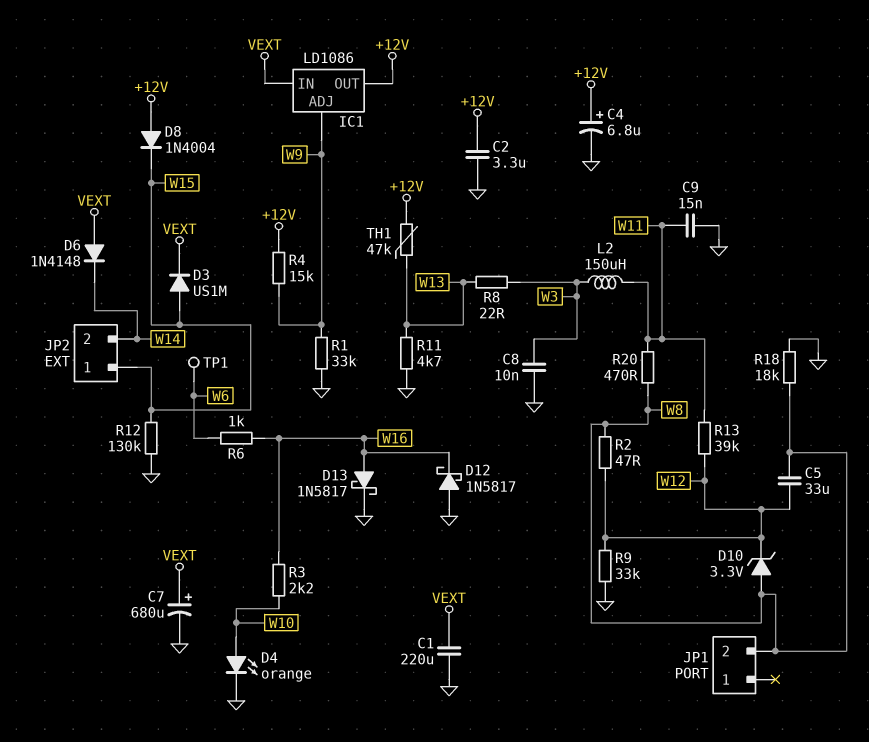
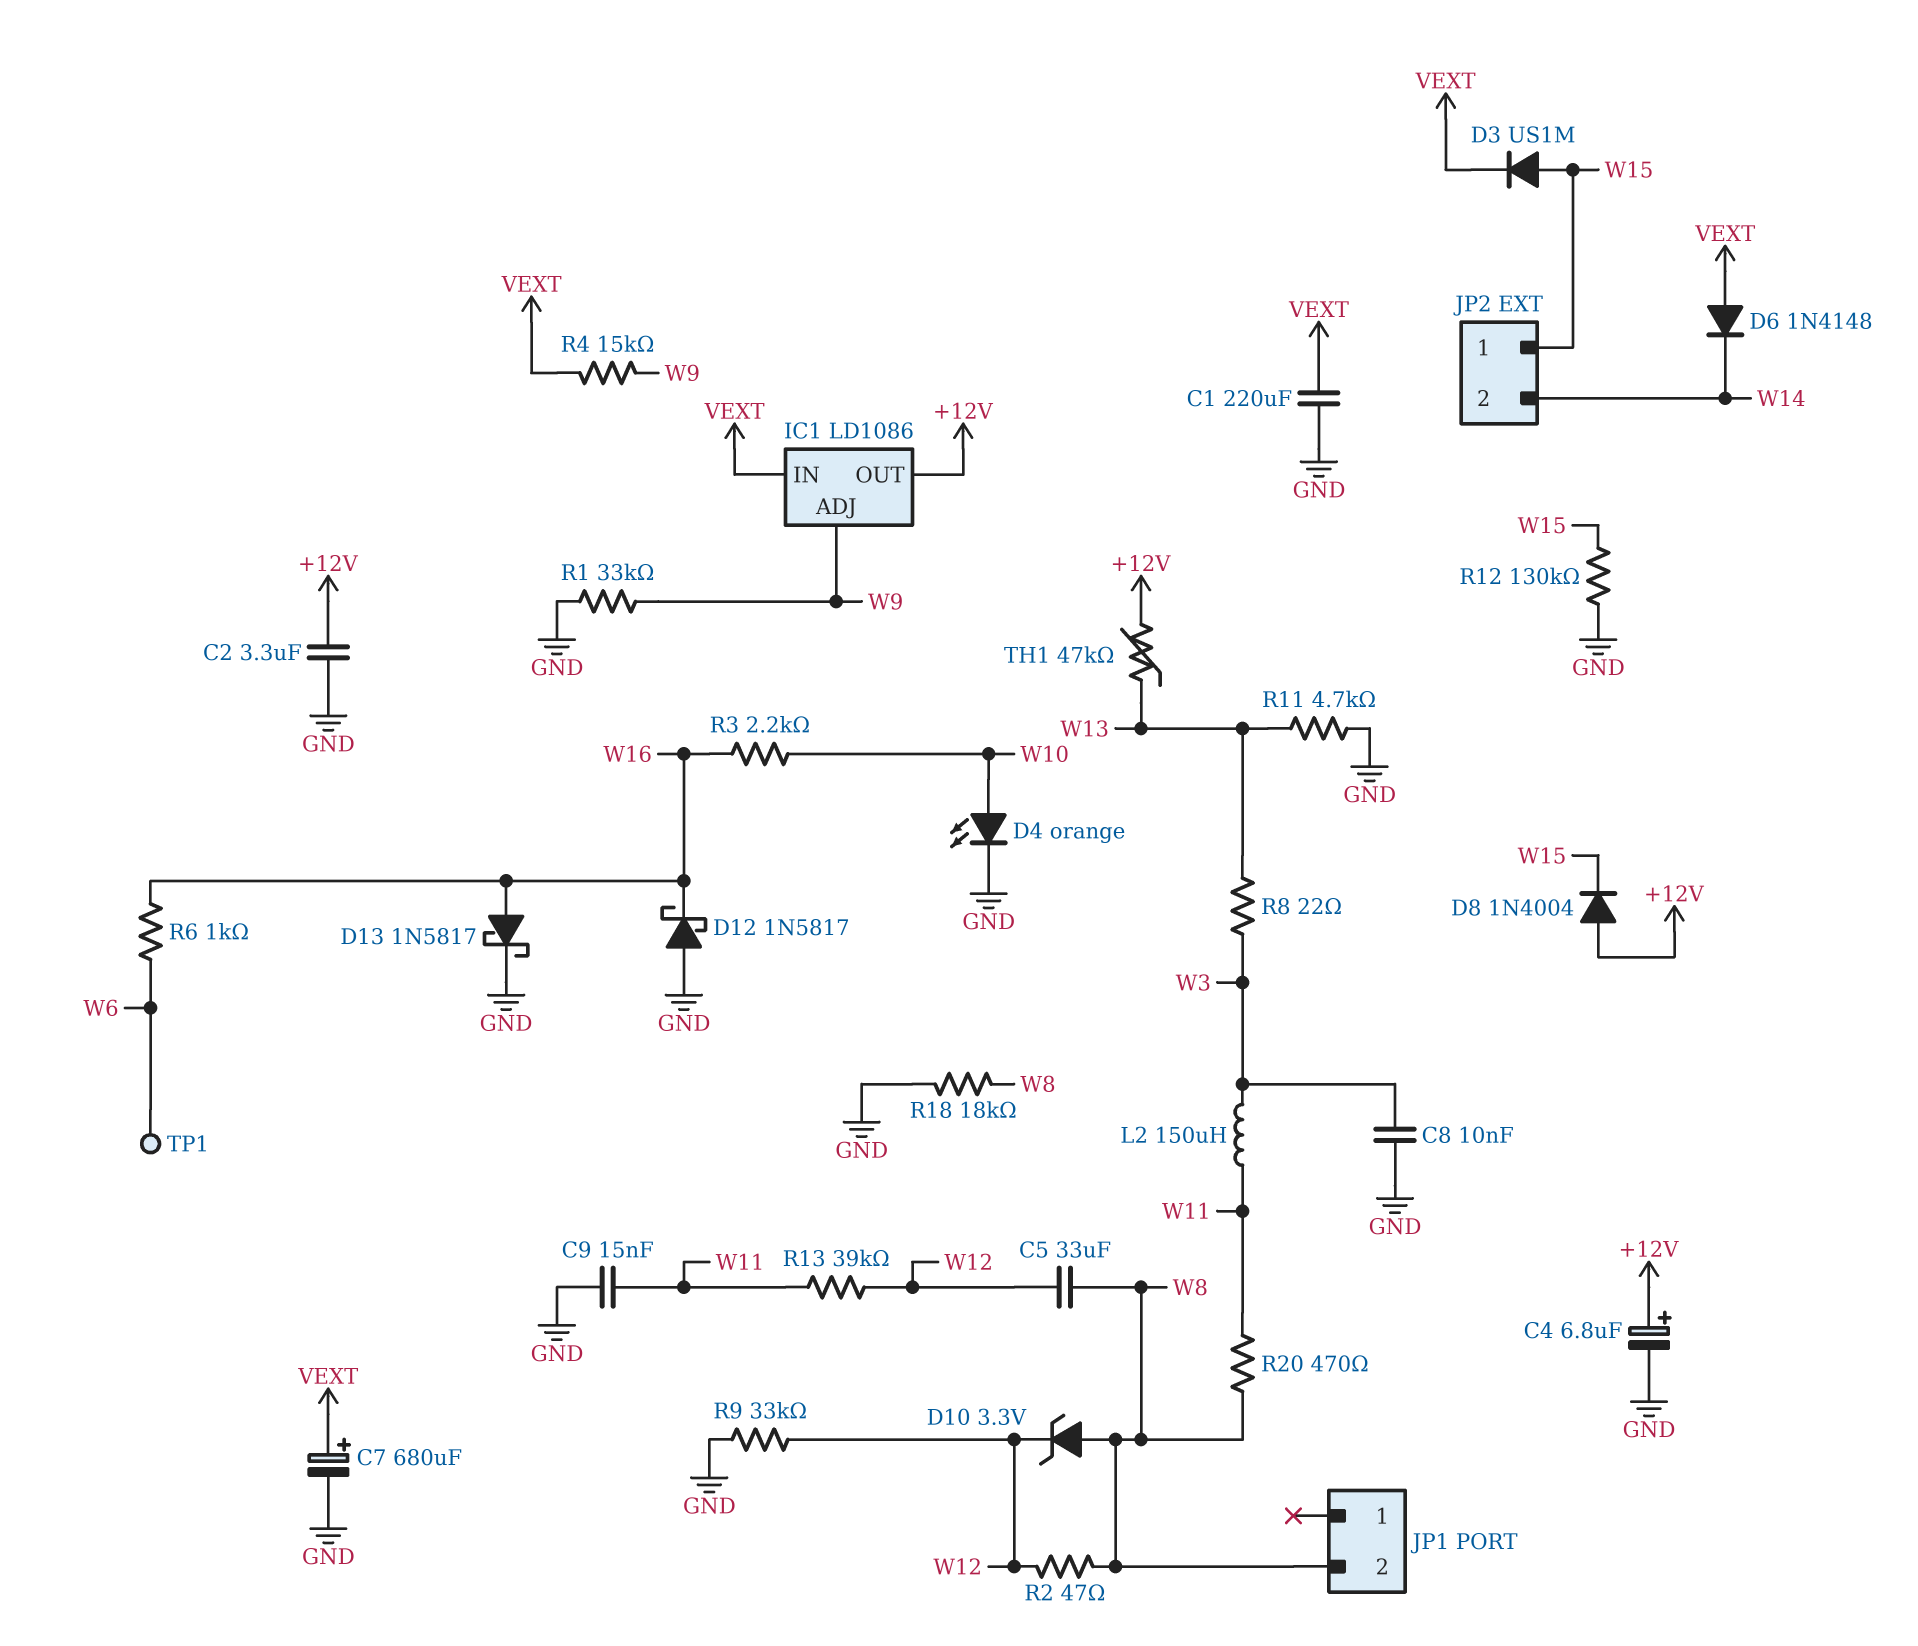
R4: 15k (+12V, W9) -> 15k (VEXT, W9)

